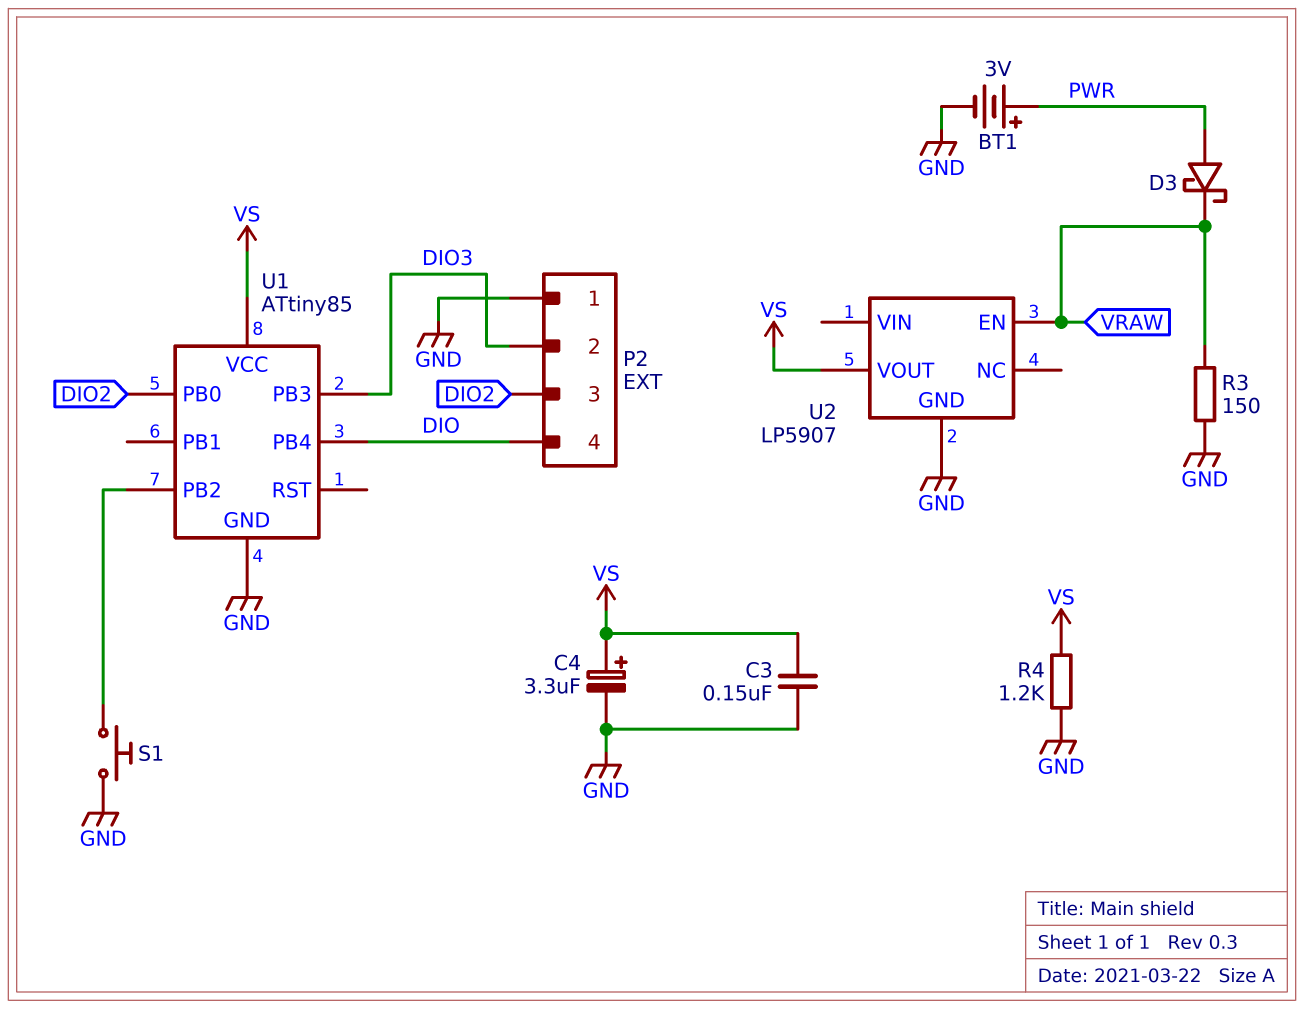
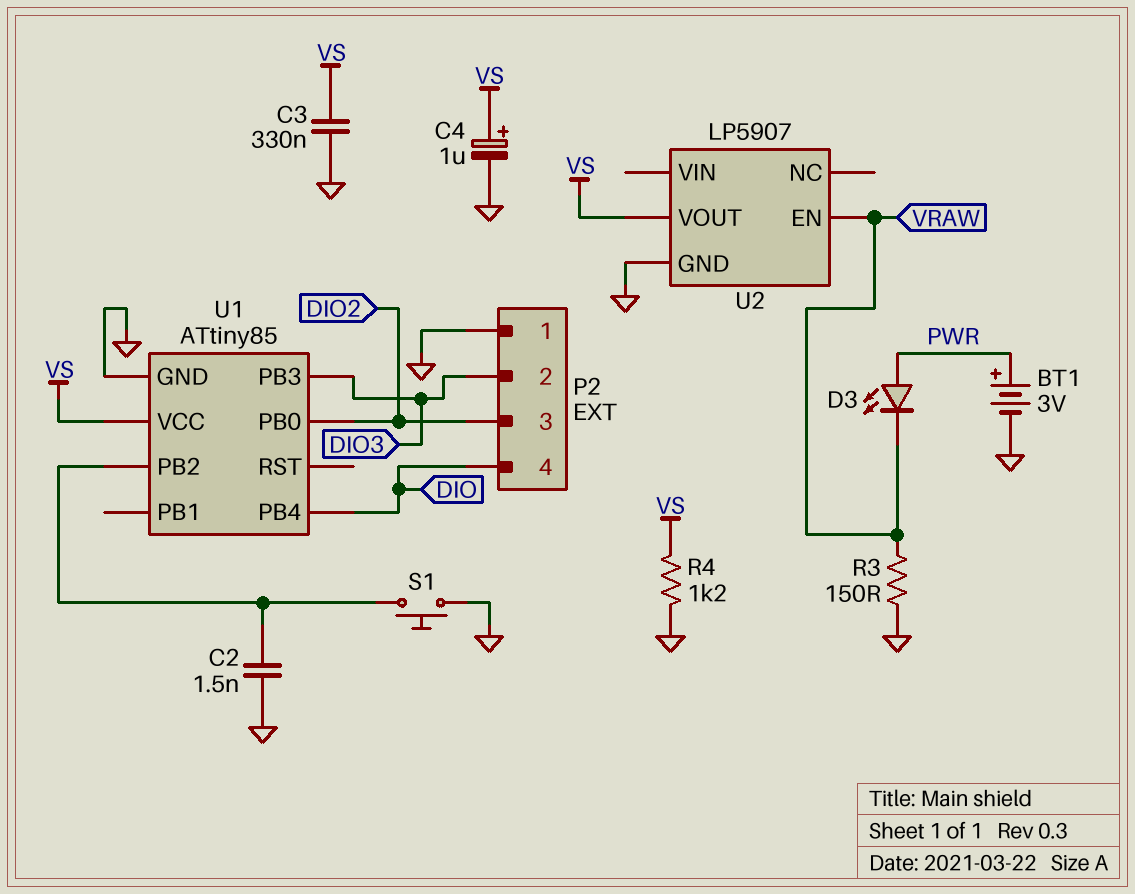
C2: none -> 1.5nF (GND, U1/PB2)
C3: 150nF (GND, VS) -> 330nF (GND, VS)
C4: 3.3uF (plus VS, minus GND) -> 1uF (plus VS, minus GND)
D3: schottky (A PWR, K VRAW) -> LED (A PWR, K VRAW)

